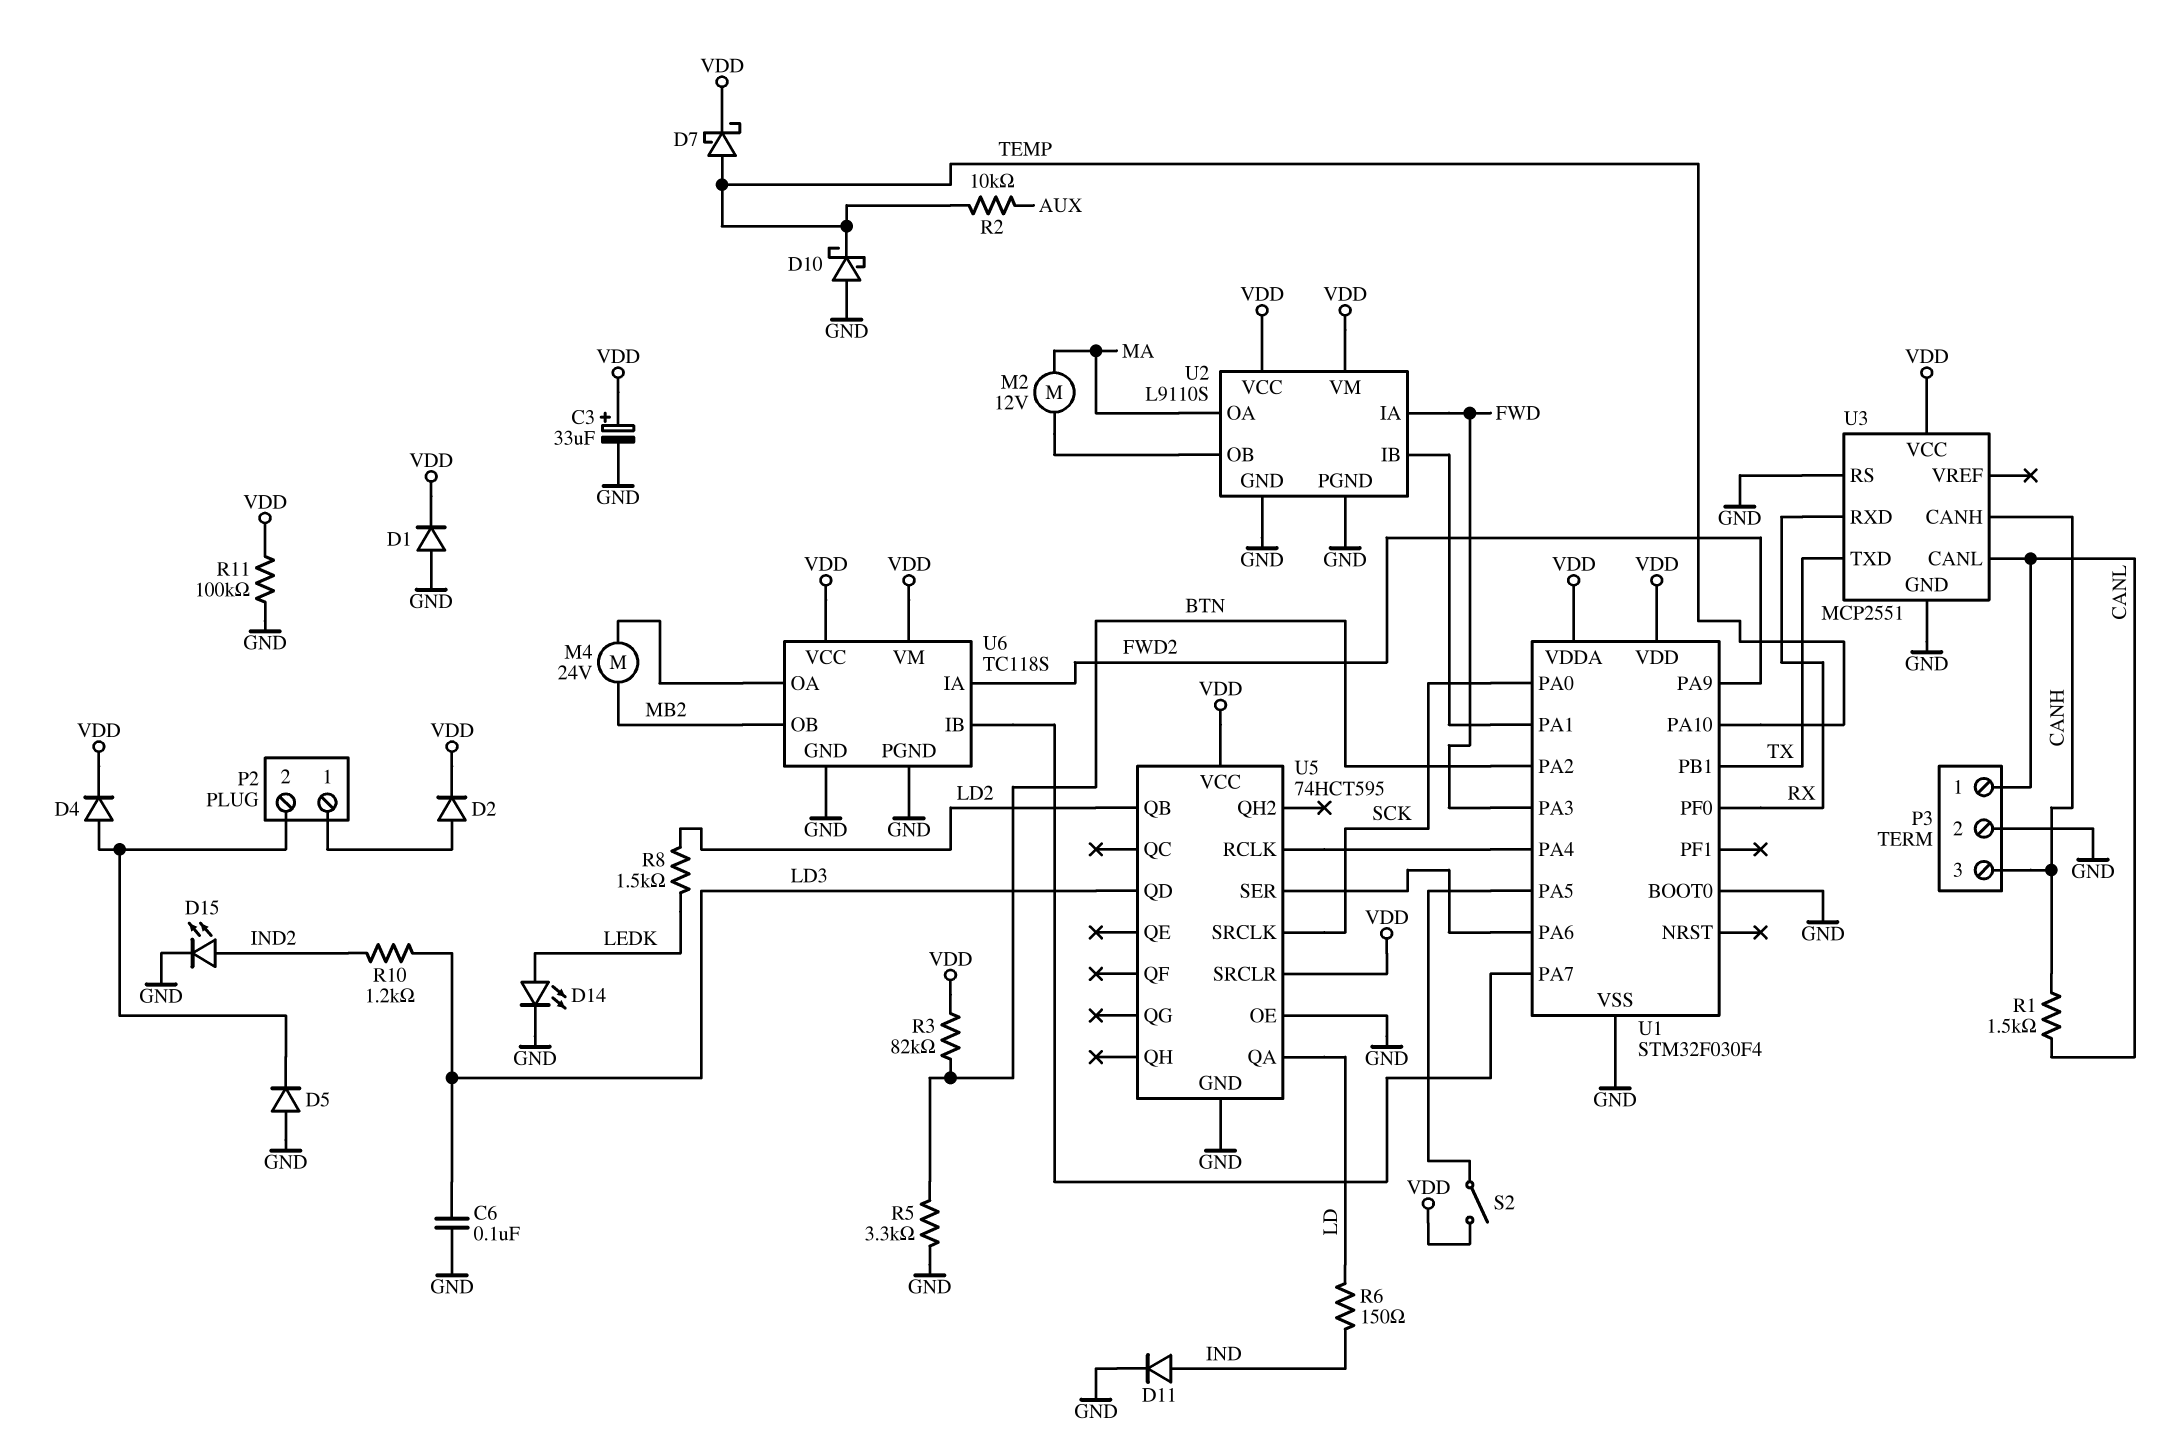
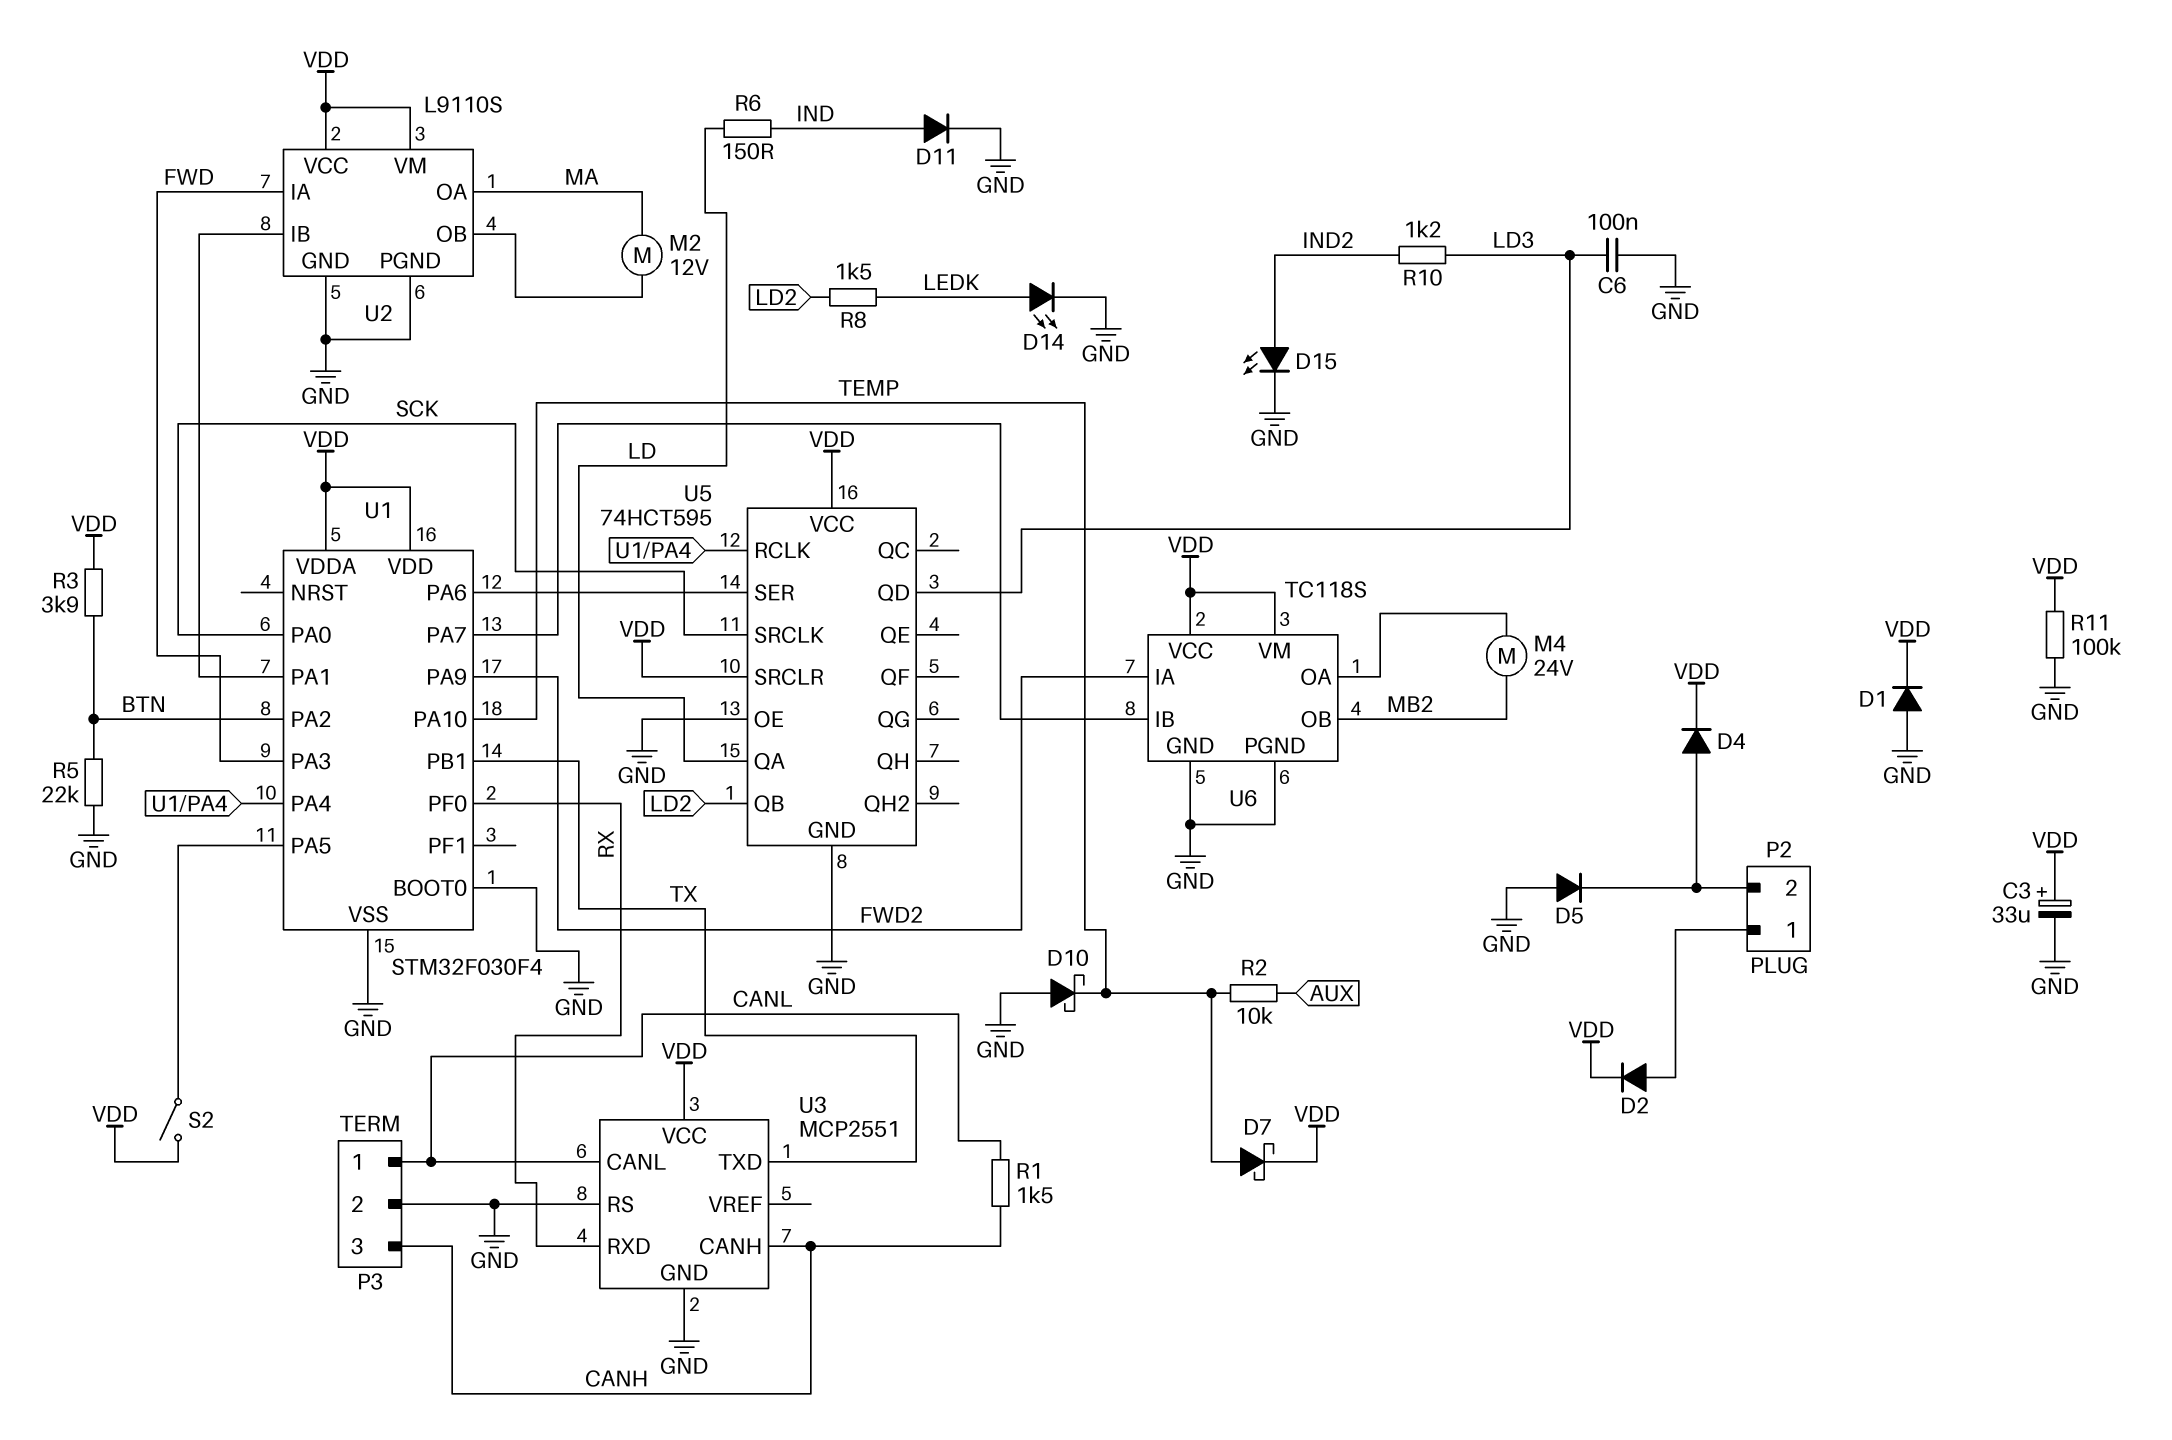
R3: 82k (BTN, VDD) -> 3.9k (BTN, VDD)
R5: 3.3k (BTN, GND) -> 22k (BTN, GND)

